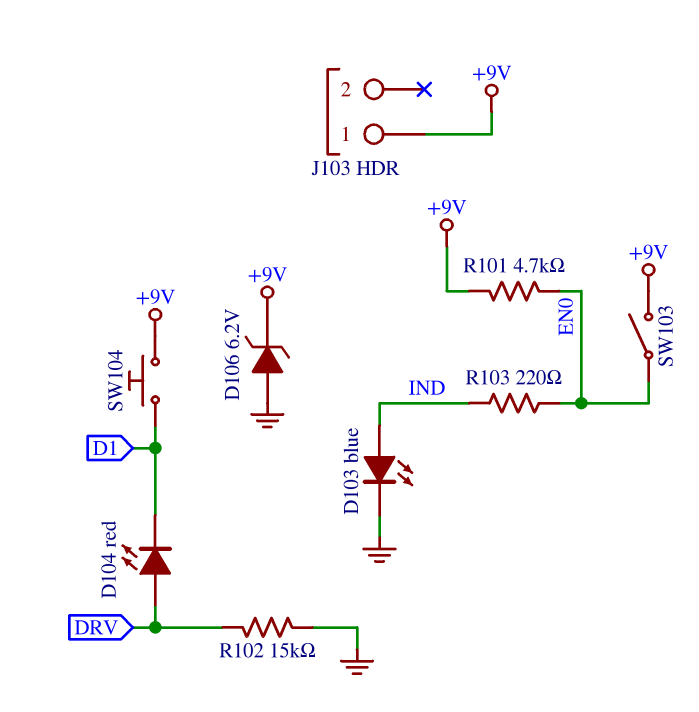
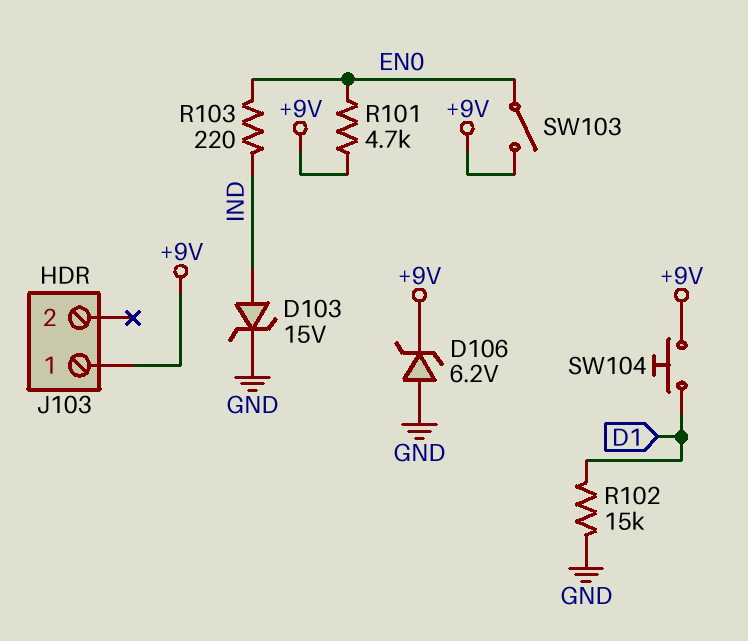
D103: LED blue (A IND, K GND) -> zener 15V (A IND, K GND)
D104: LED red (A DRV, K D1) -> none
R102: 15k (DRV, GND) -> 15k (D1, GND)

